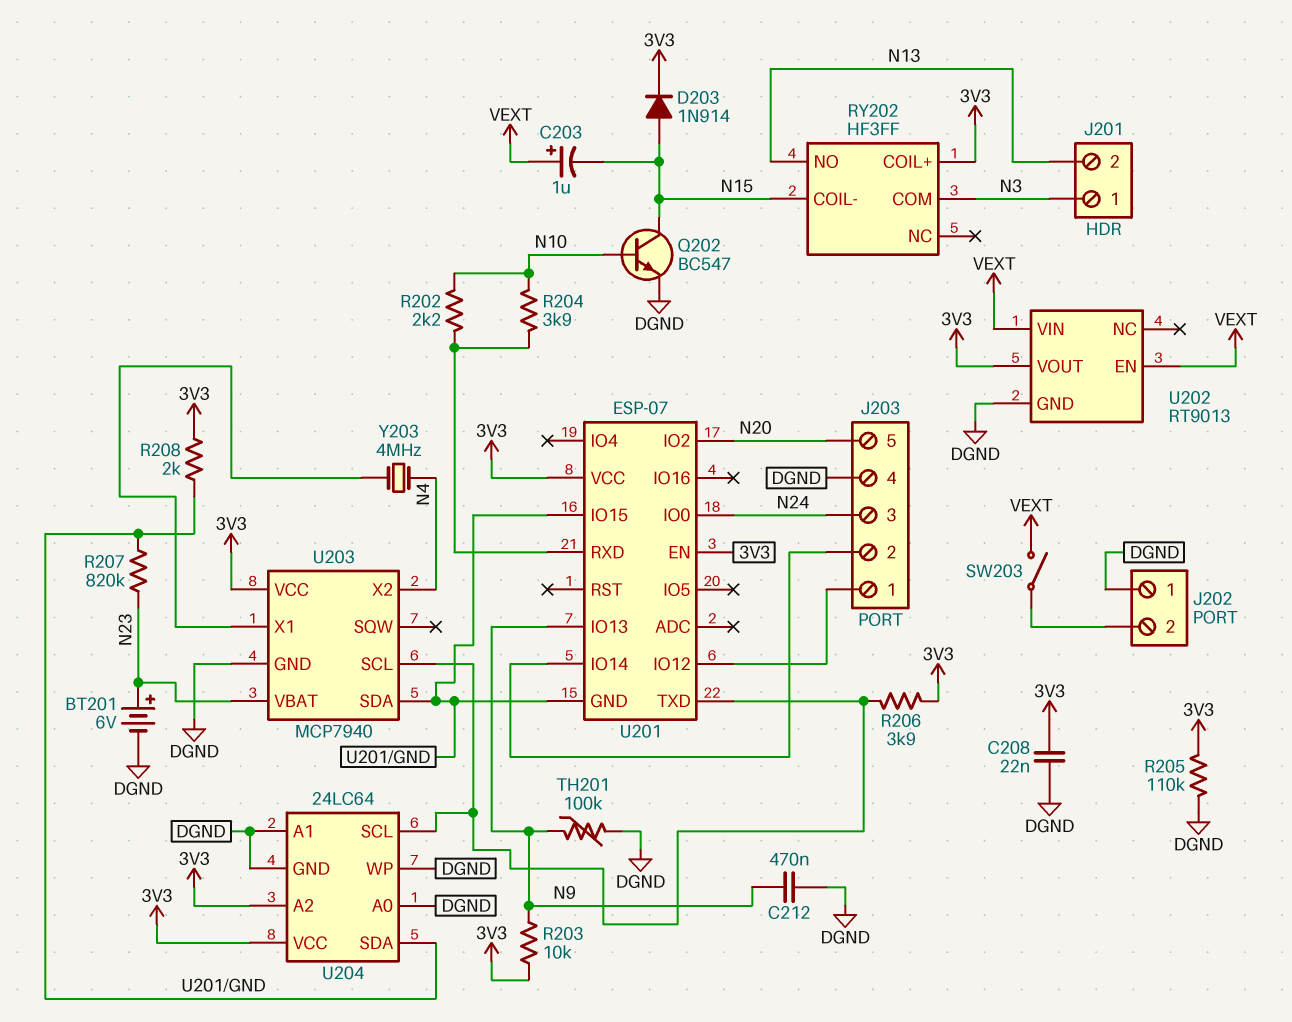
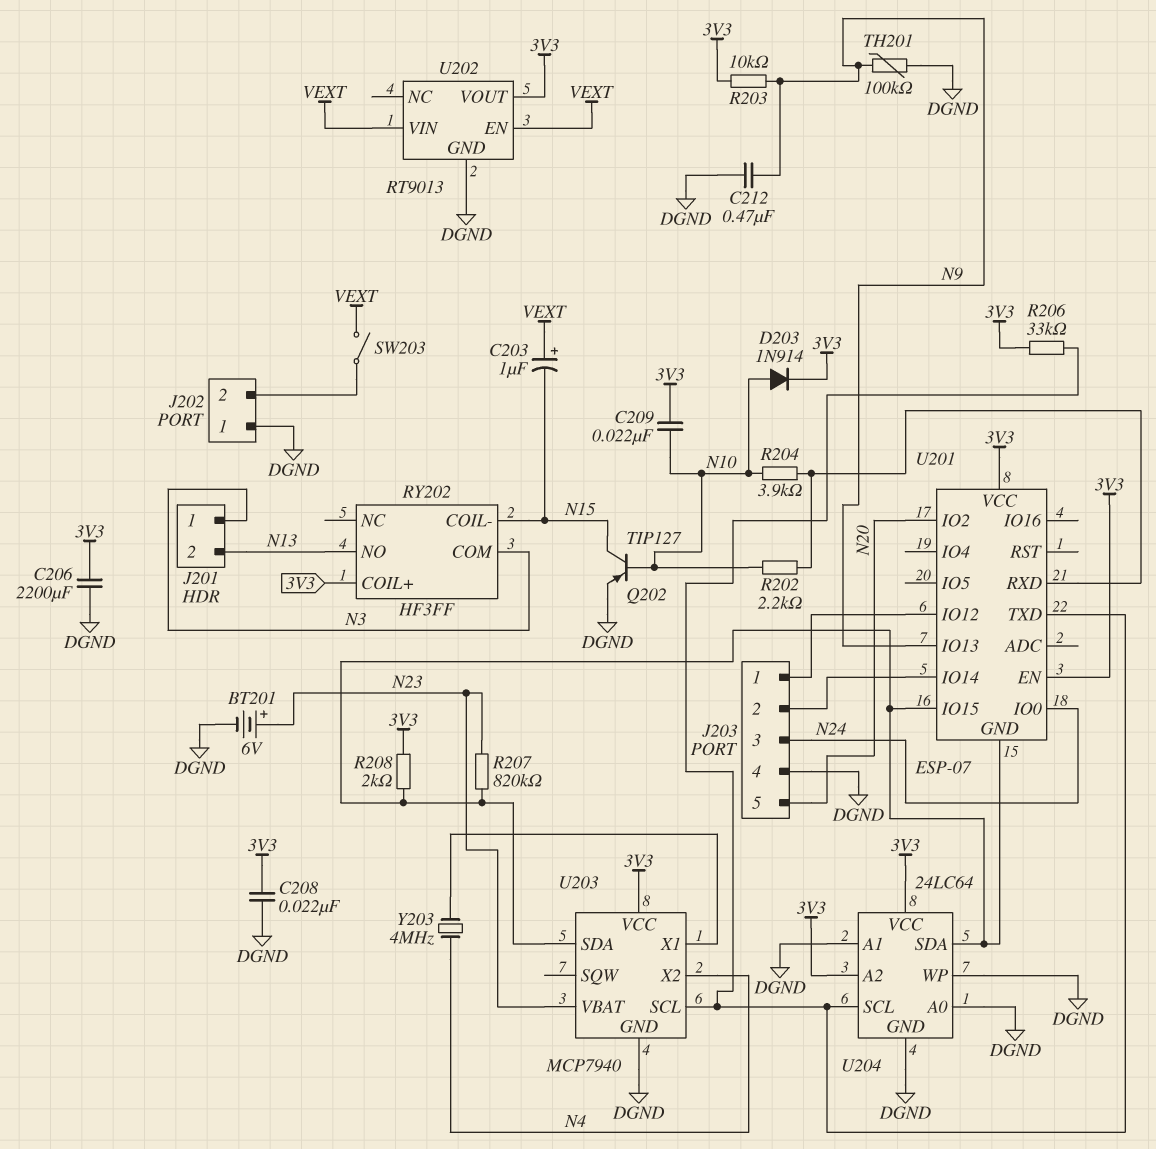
C206: none -> 2200uF (3V3, DGND)
C209: none -> 22nF (3V3, N10)
D203: diode 1N914 (A N15, K 3V3) -> diode 1N914 (A N10, K 3V3)
Q202: NPN BC547 (B N10, C N15, E DGND) -> PNP TIP127 (B N10, C N15, E DGND)
R205: 110k (3V3, DGND) -> none
R206: 3.9k (3V3, U201/TXD) -> 33k (3V3, U201/TXD)

